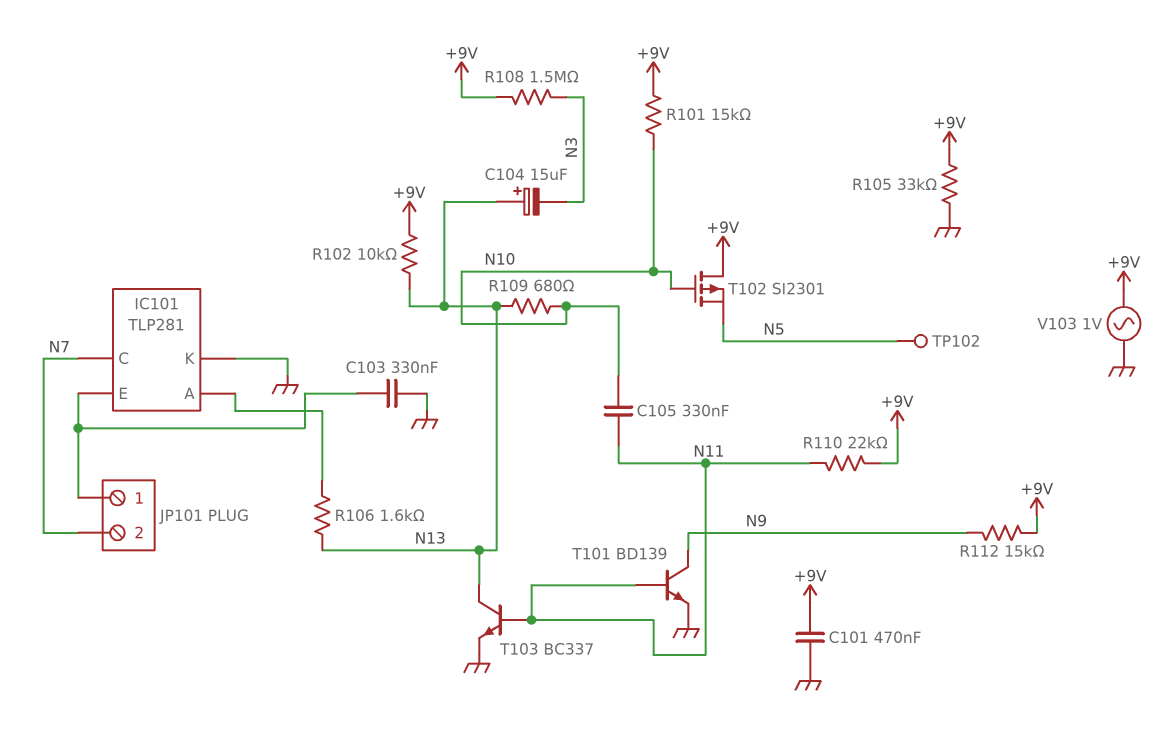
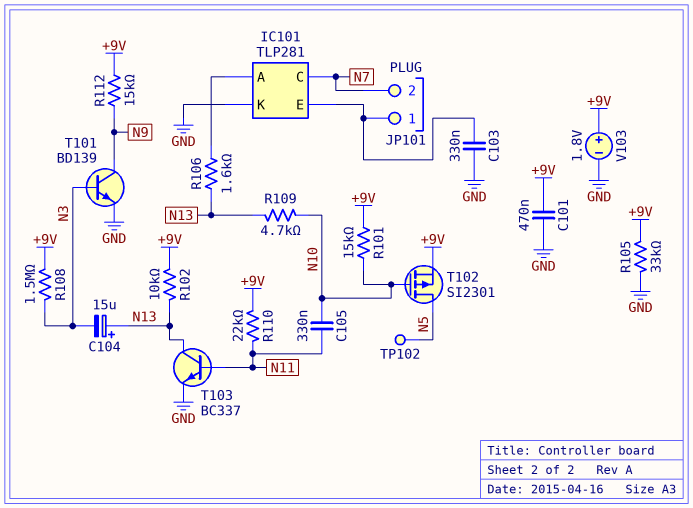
R109: 680 (N10, N13) -> 4.7k (N10, N13)
T101: NPN BD139 (B N11, C N9, E GND) -> NPN BD139 (B N3, C N9, E GND)
T102: PMOS SI2301 (G N10, D +9V, S N5) -> PMOS SI2301 (G N10, D N5, S +9V)
V103: AC 1V (+9V, GND) -> 1.8V (plus +9V, minus GND)

